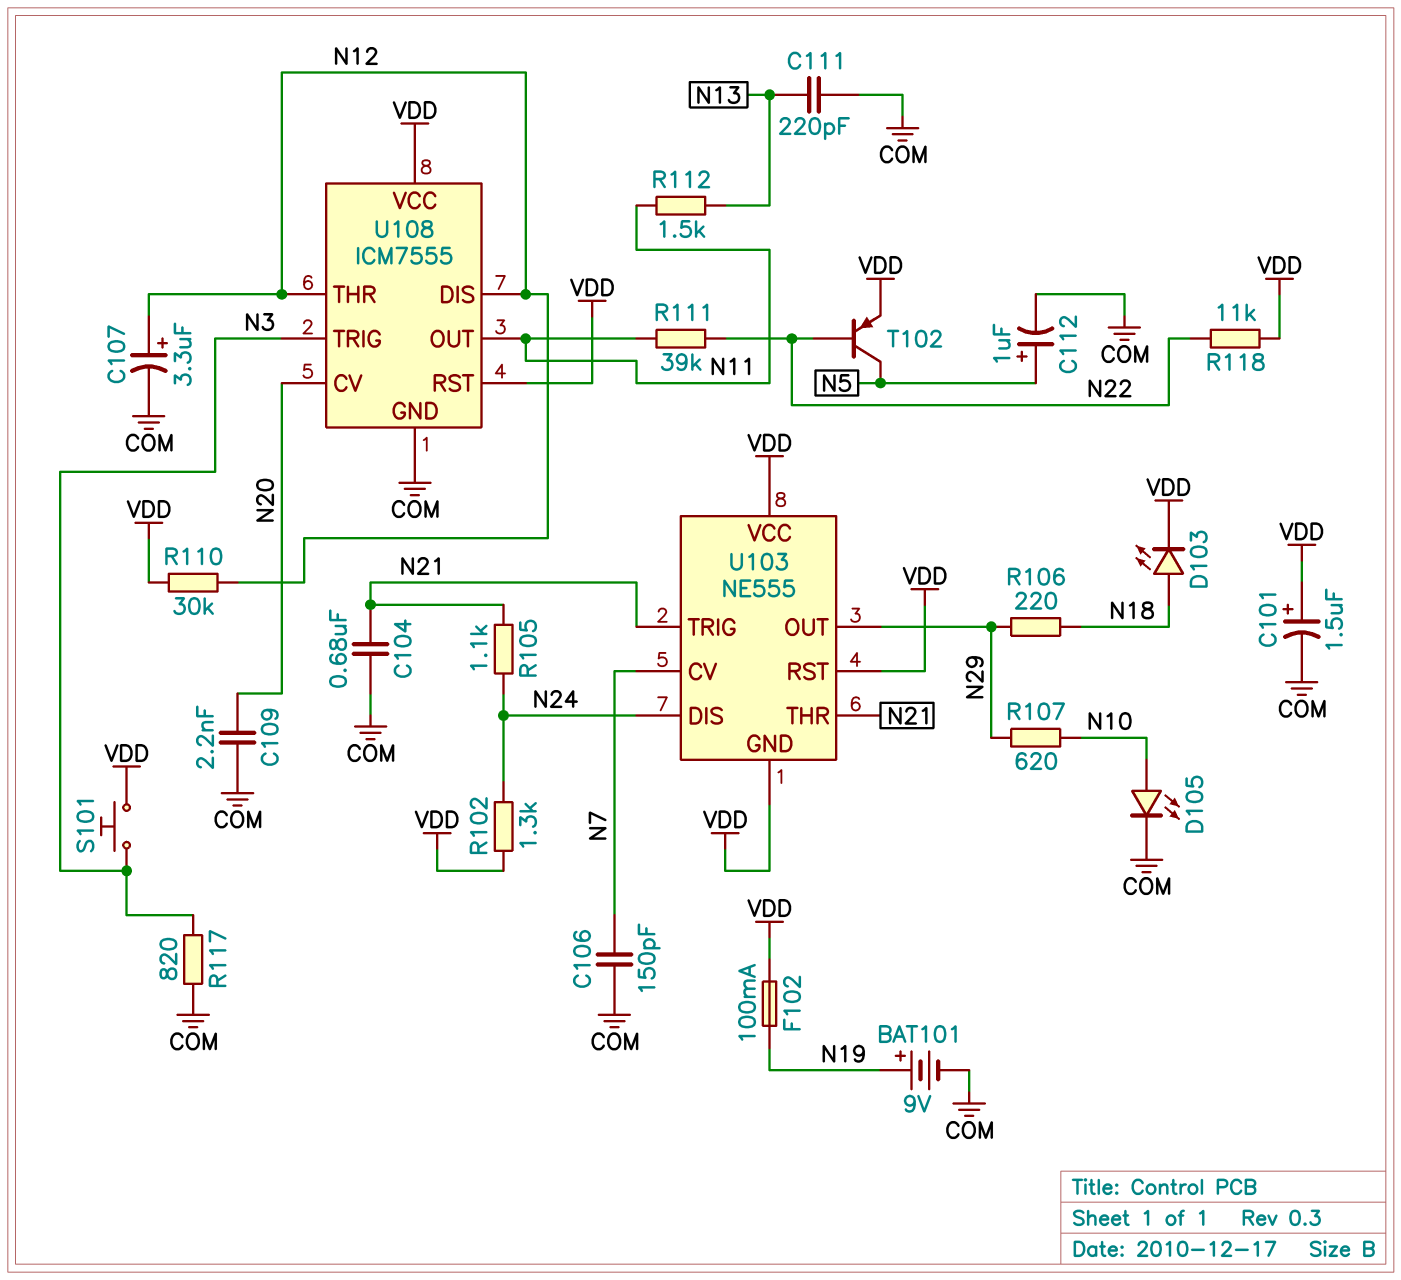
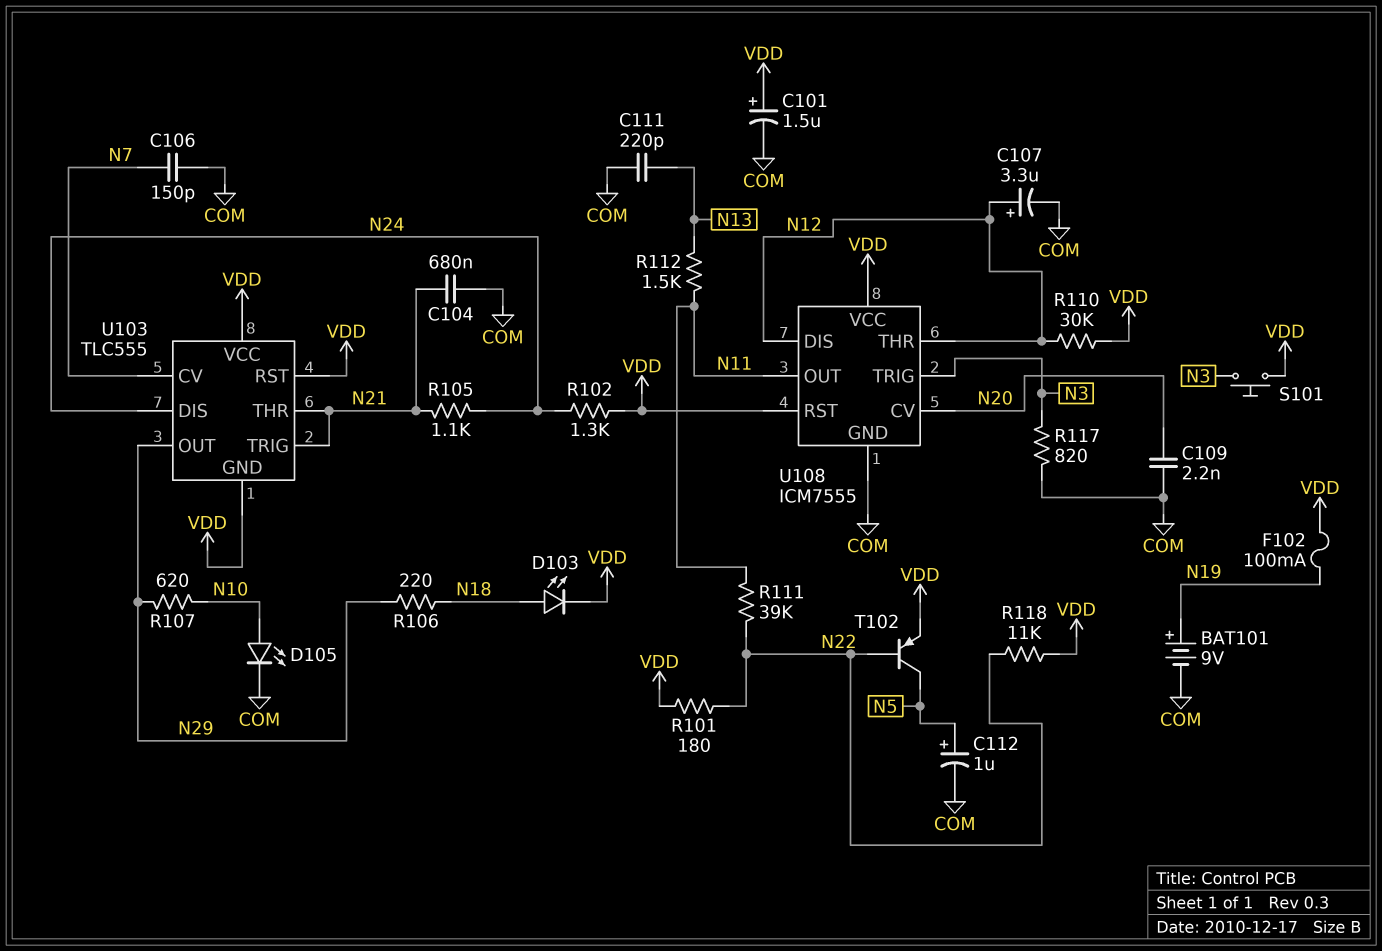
R101: none -> 180 (N22, VDD)
U103: NE555 -> TLC555

